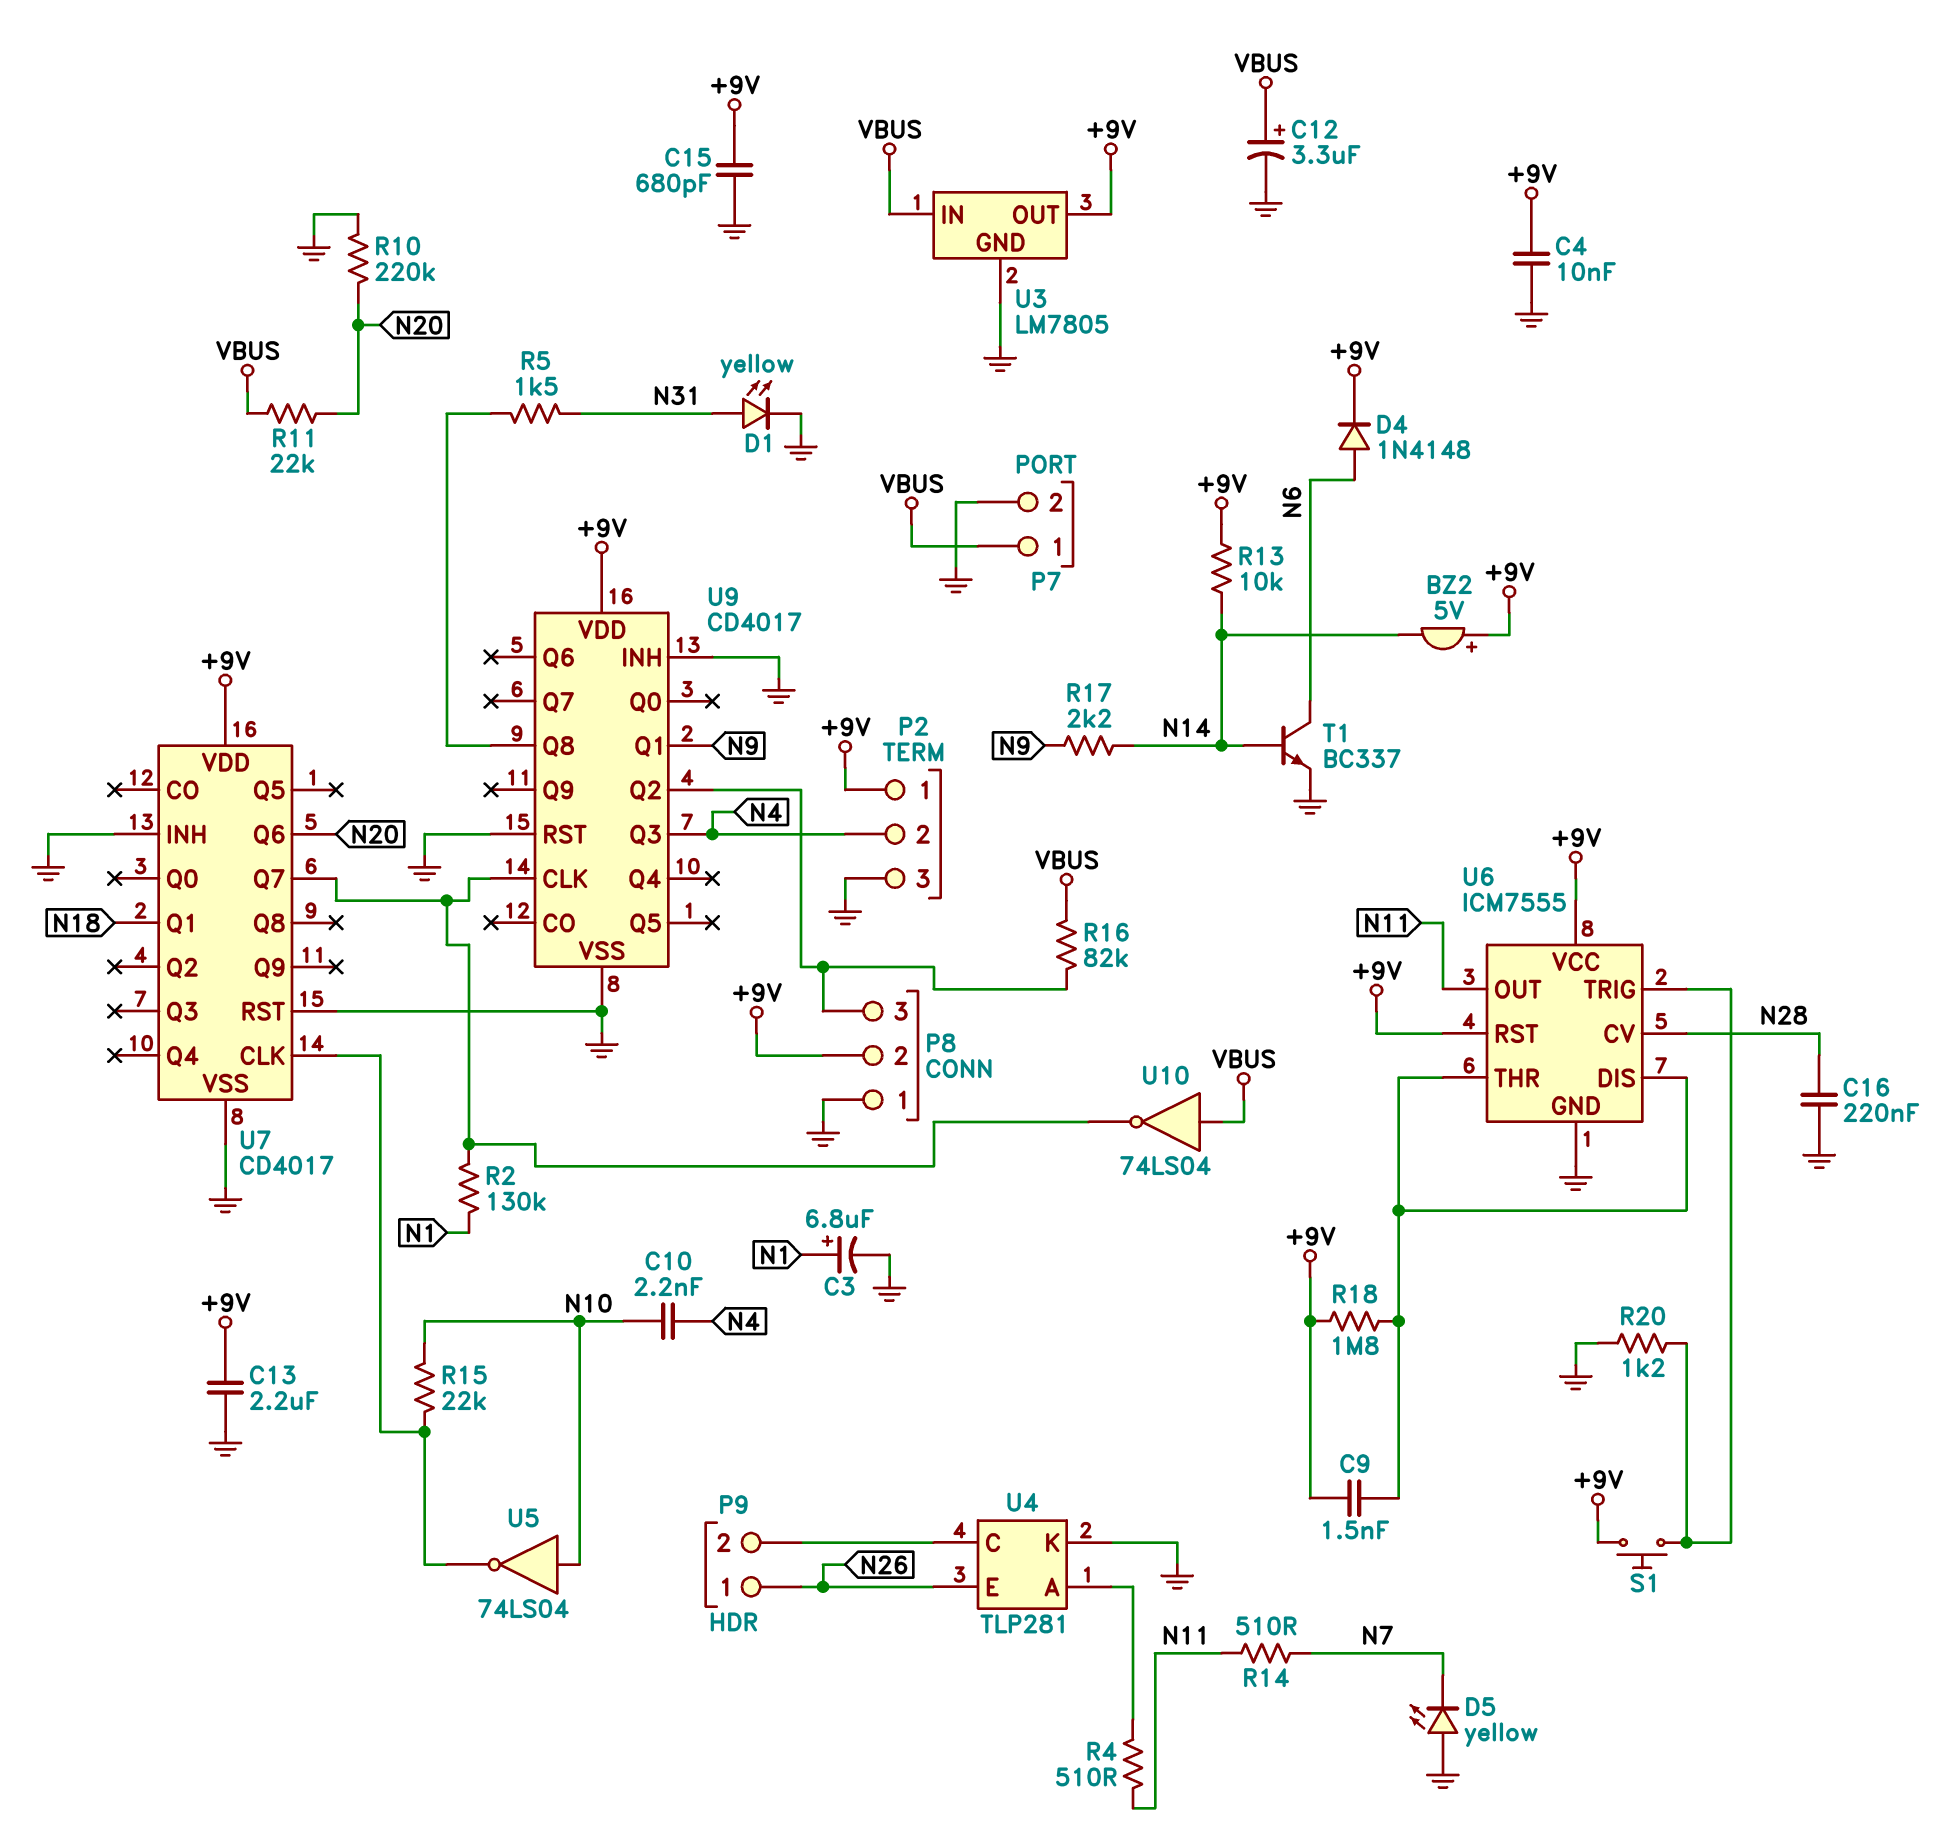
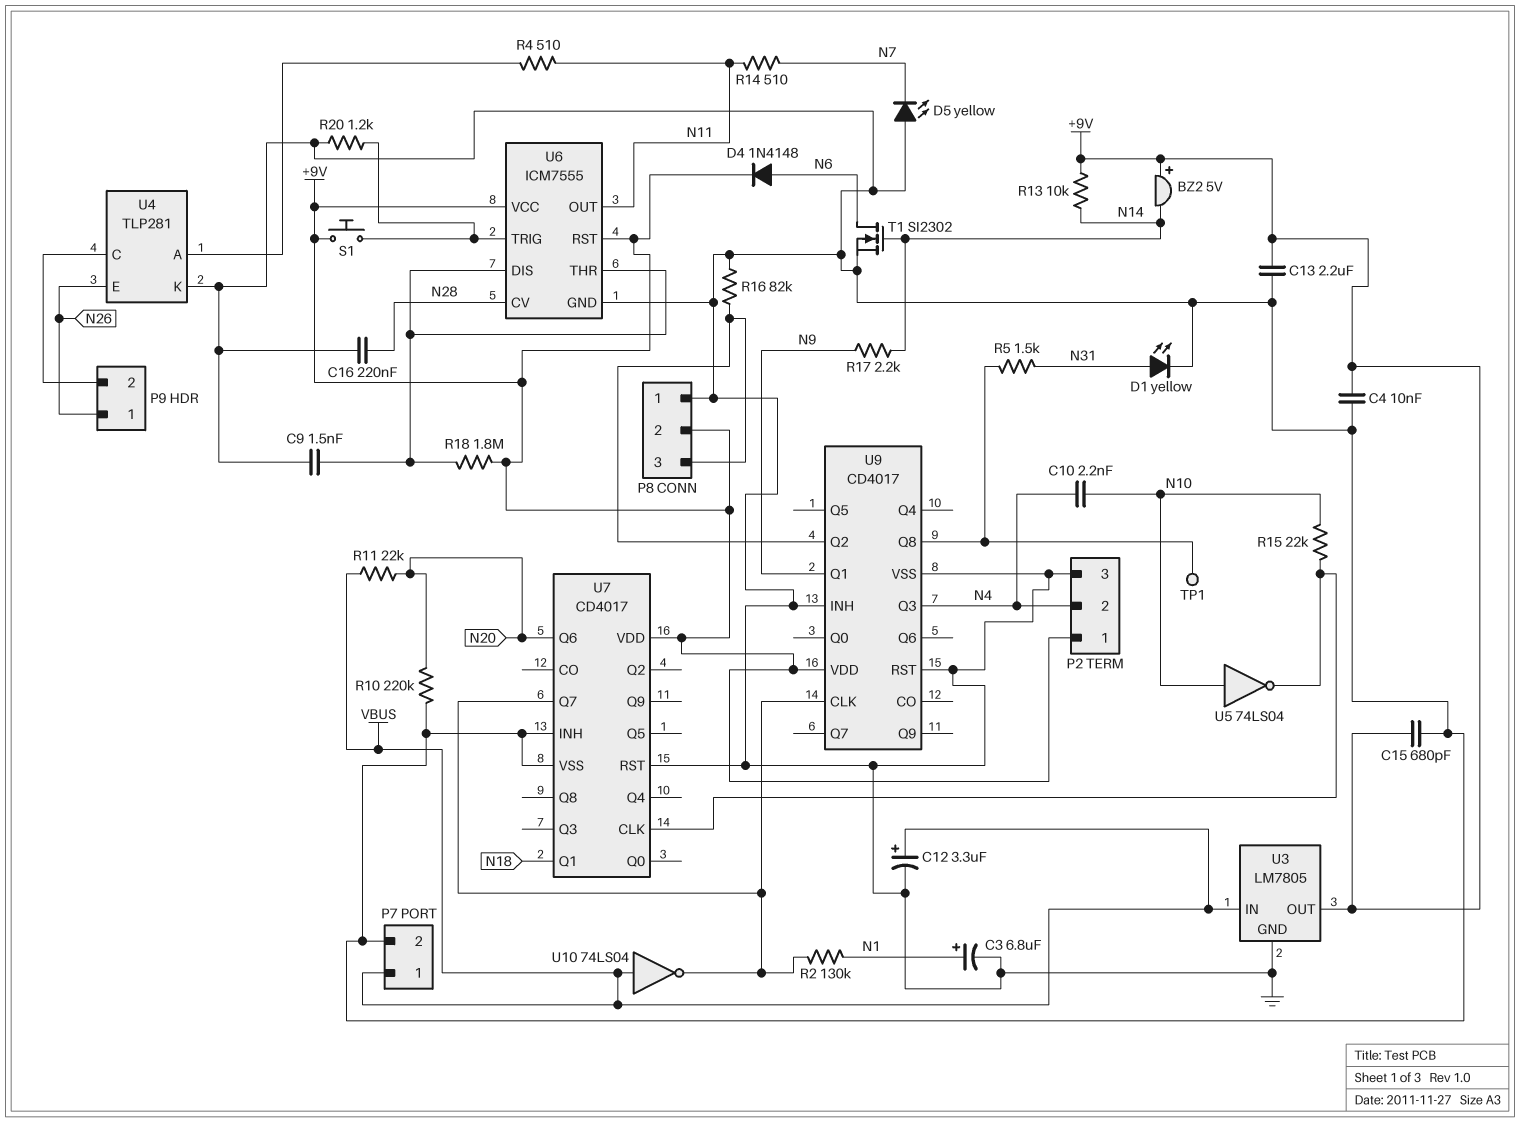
C9: 1.5nF (+9V, U6/DIS) -> 1.5nF (GND, U6/DIS)
R16: 82k (P8/3, VBUS) -> 82k (GND, P8/3)
T1: NPN BC337 (B N14, C N6, E GND) -> NMOS SI2302 (G N14, D N6, S GND)
TP1: none -> test point (U9/Q8)

